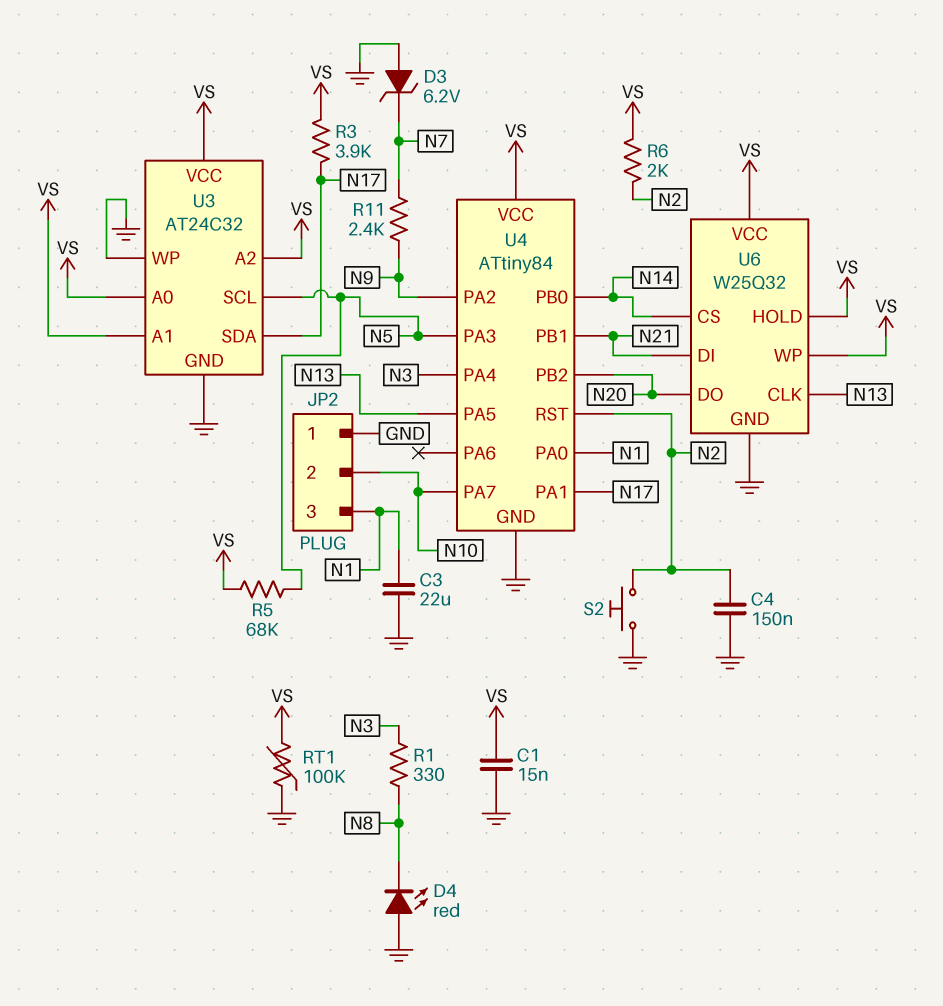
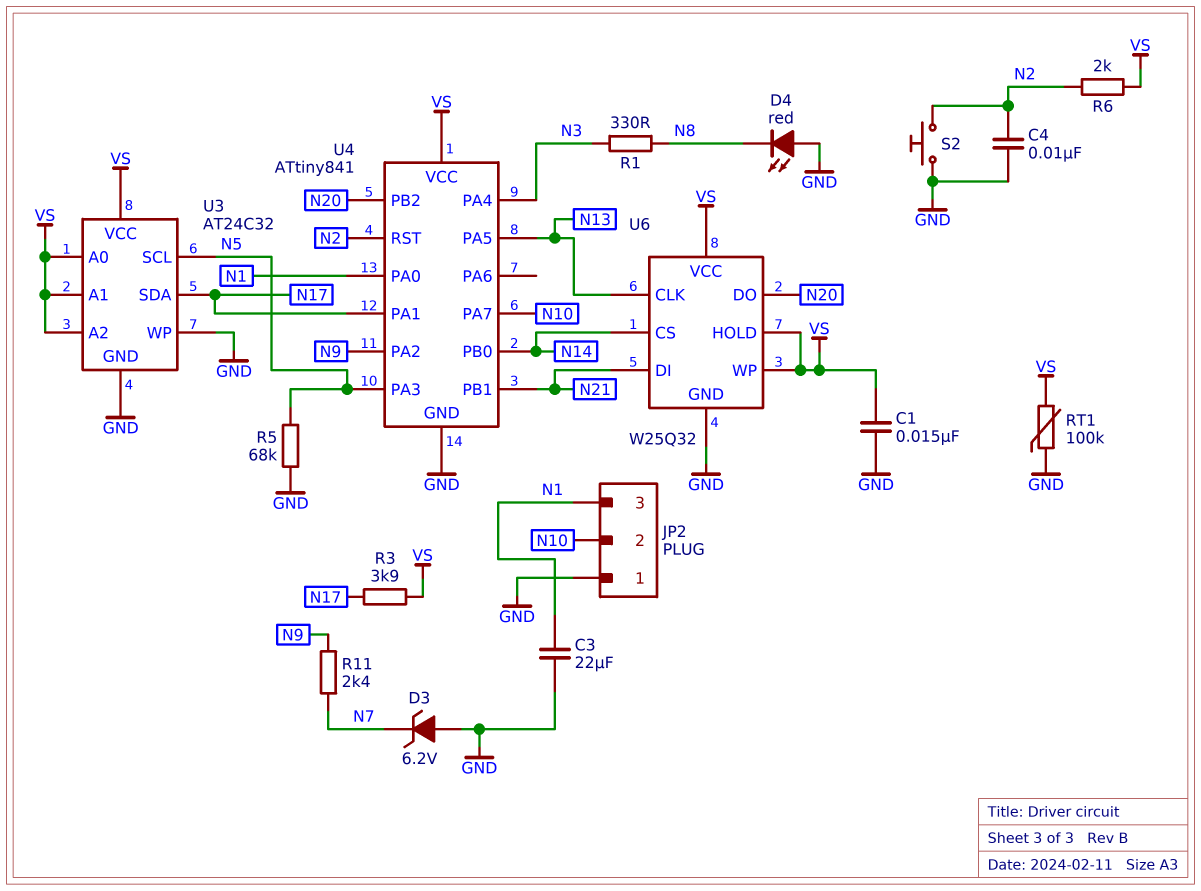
C4: 150nF (GND, N2) -> 10nF (GND, N2)
R5: 68k (N5, VS) -> 68k (GND, N5)
U4: ATtiny84 -> ATtiny841

